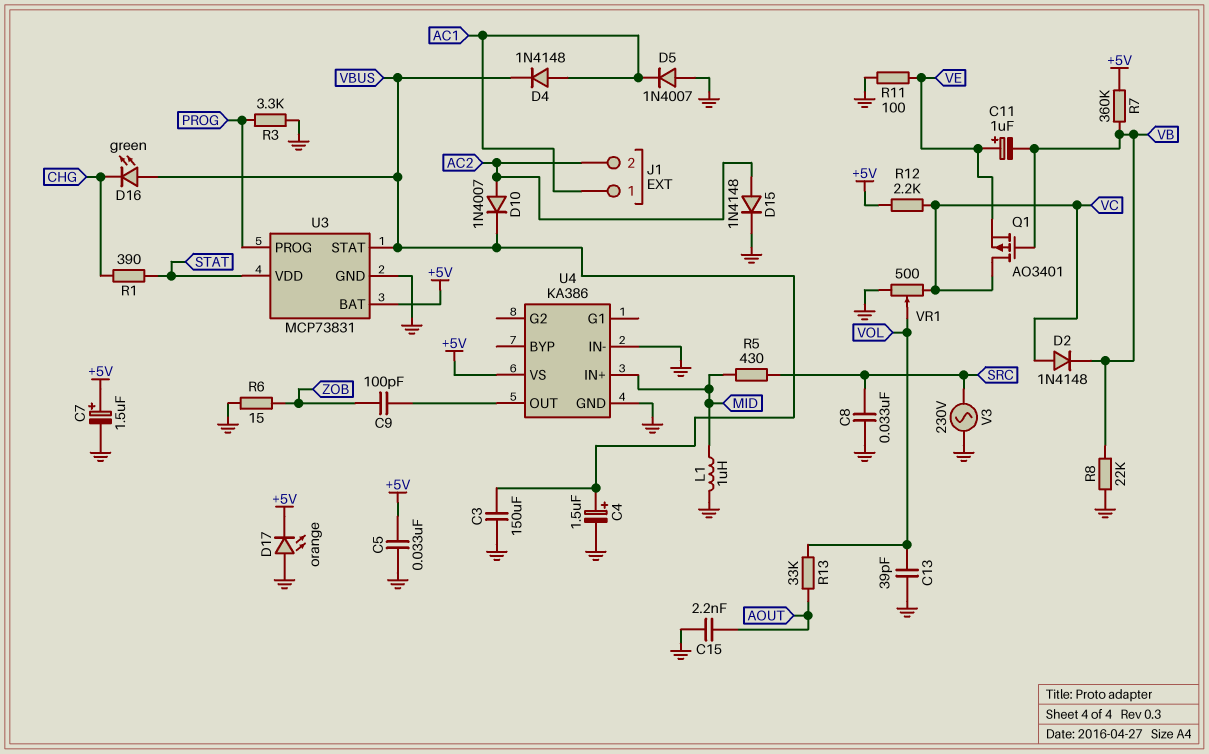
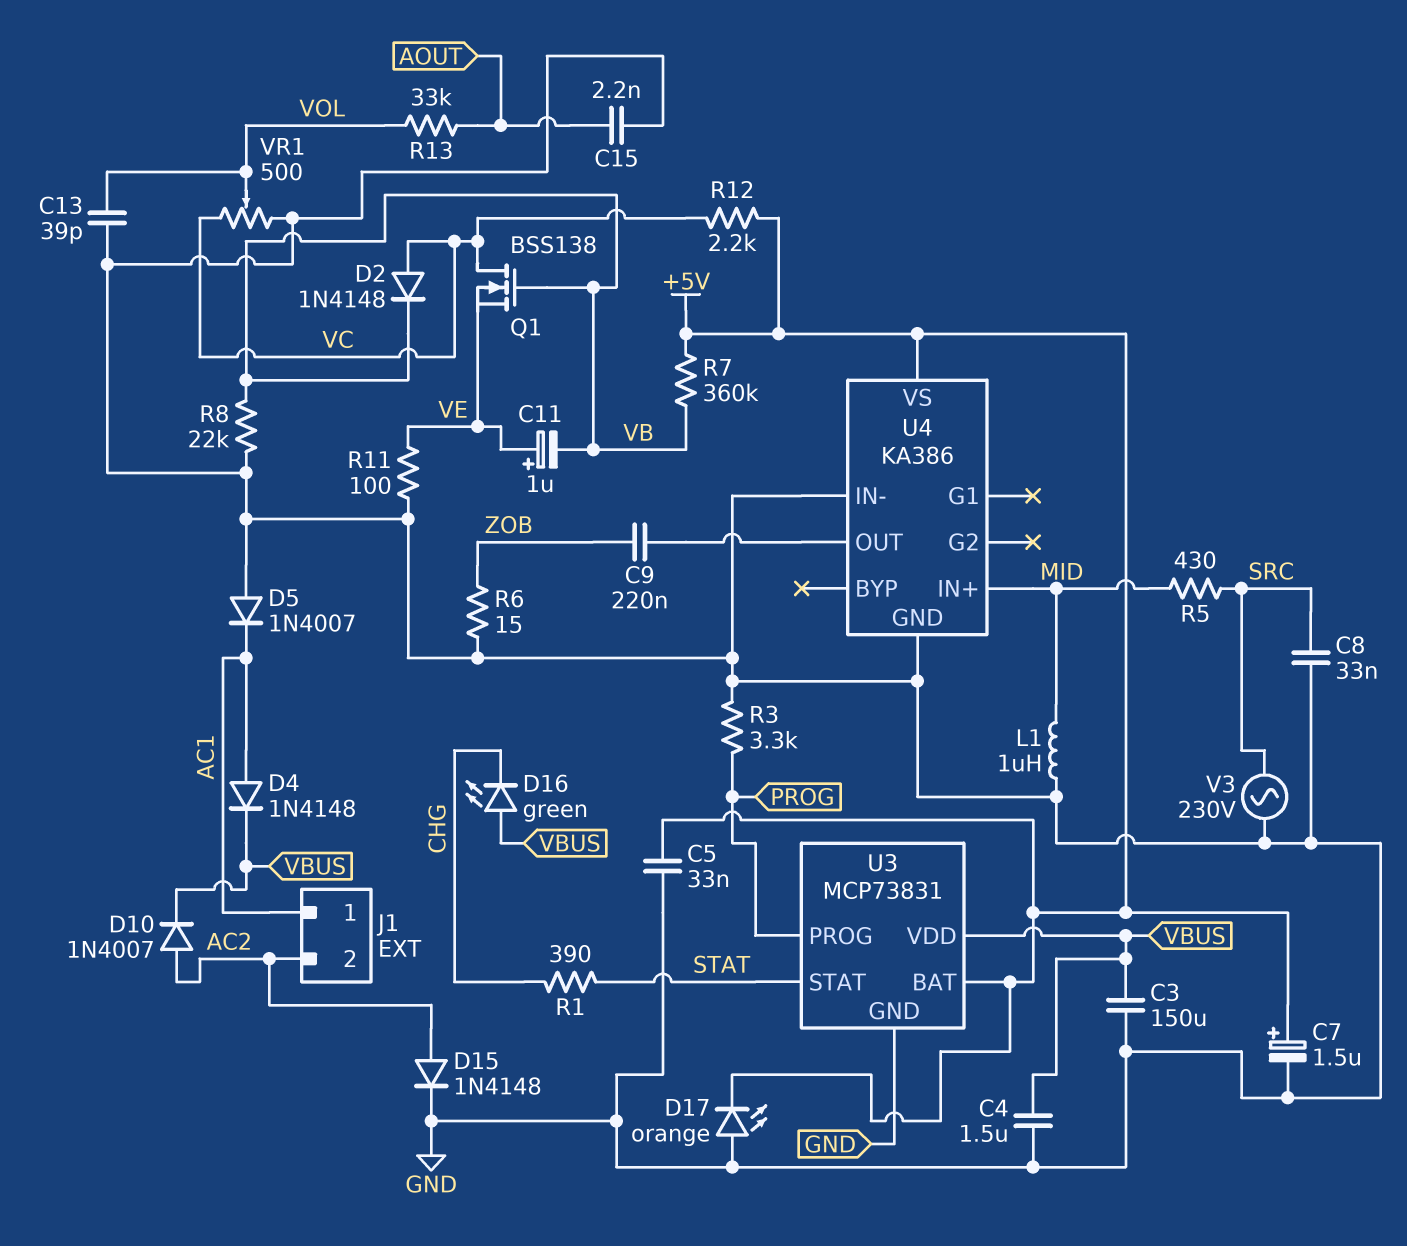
C4: 1.5uF (plus VBUS, minus GND) -> 1.5uF (GND, VBUS)
C9: 100pF (U4/OUT, ZOB) -> 220nF (U4/OUT, ZOB)
Q1: PMOS AO3401 (G VB, D VC, S VE) -> NMOS BSS138 (G VB, D VC, S VE)
U3 pin STAT: VBUS -> STAT
U3 pin VDD: STAT -> VBUS

